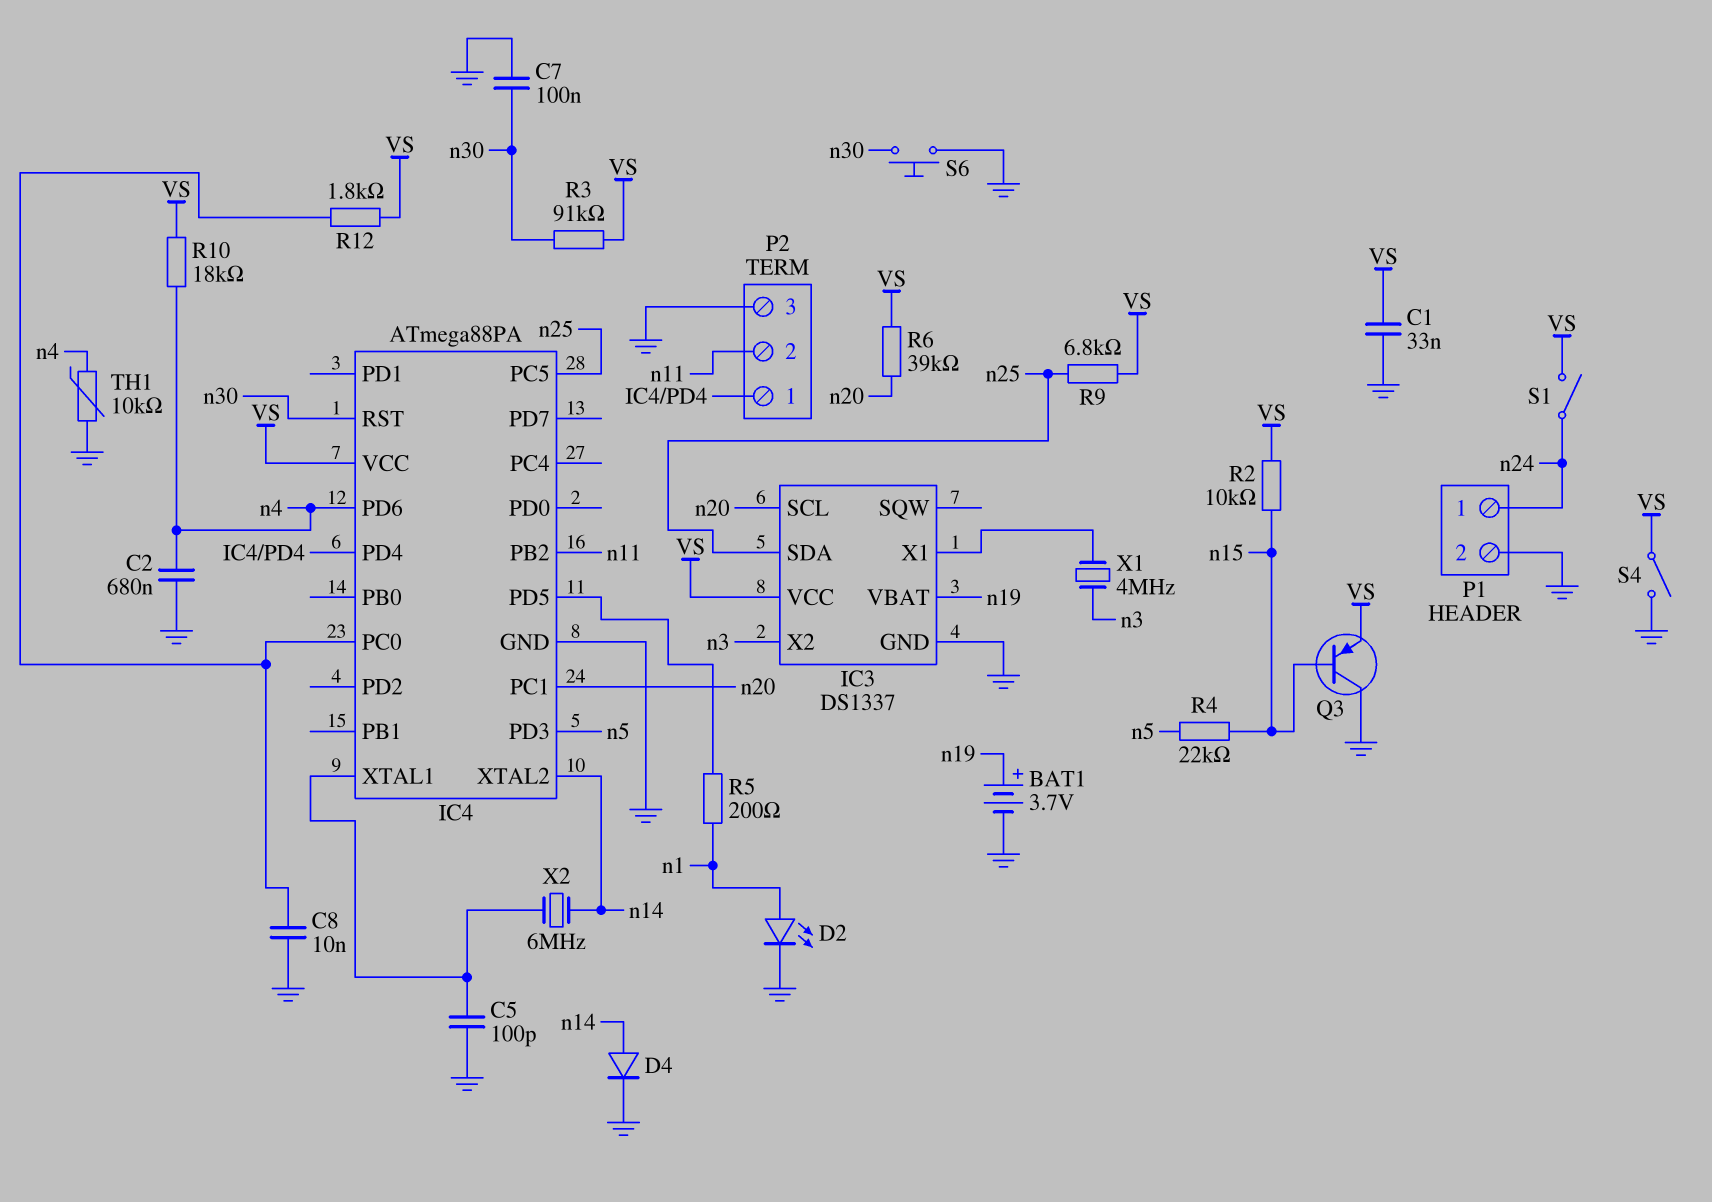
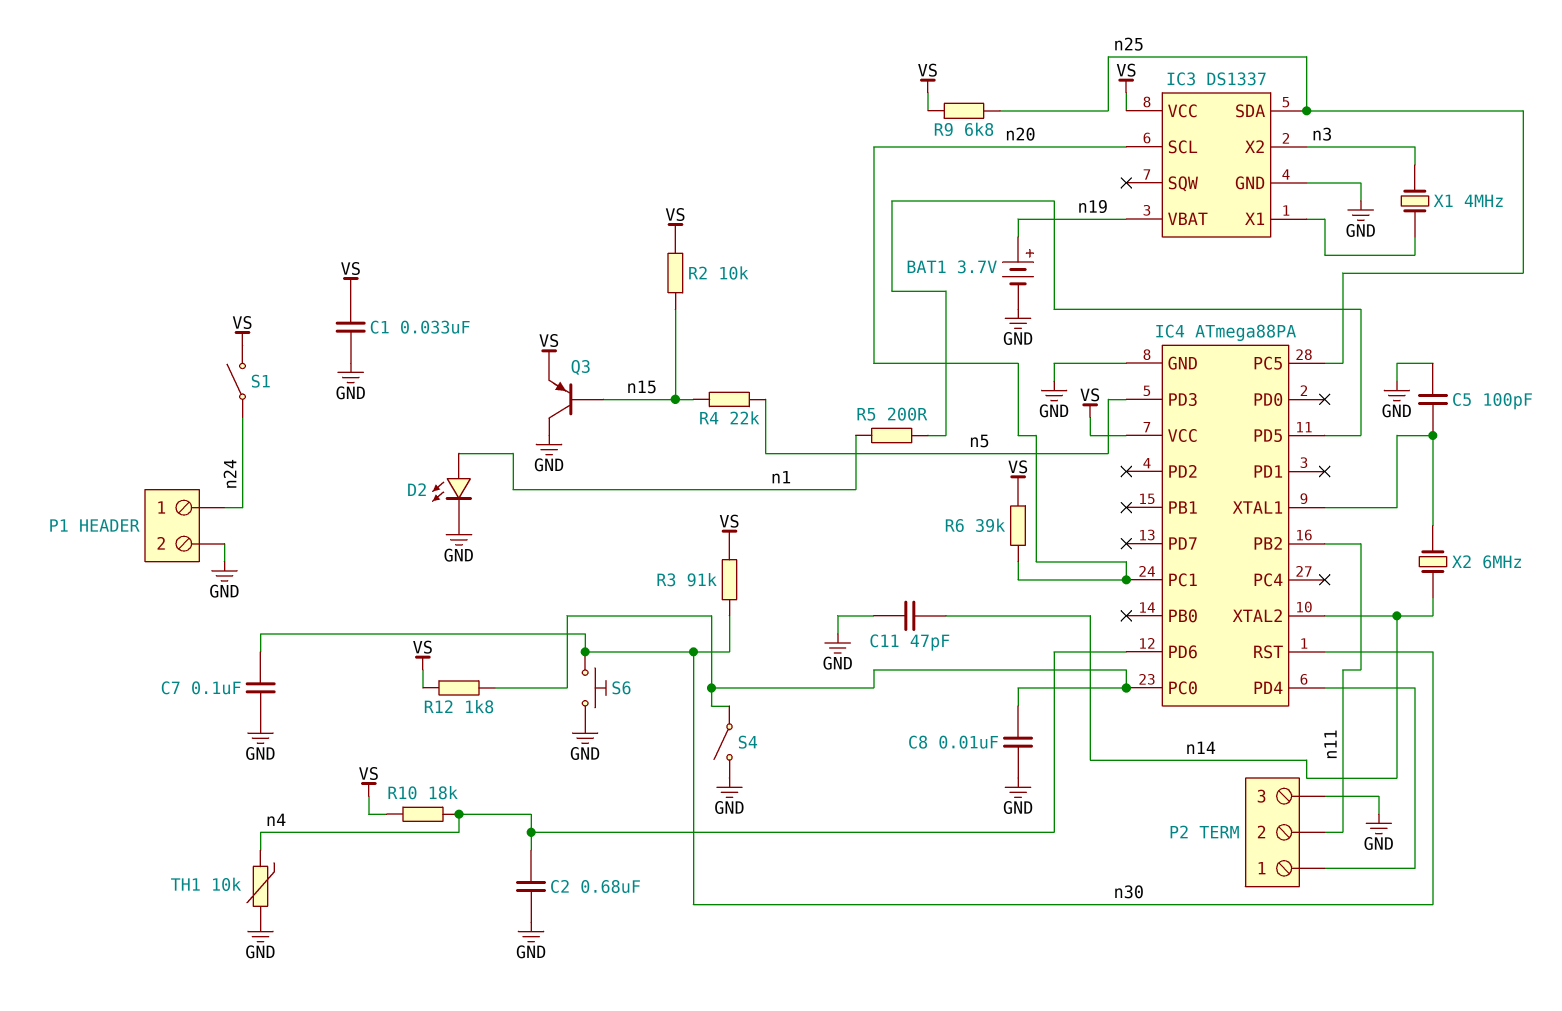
C11: none -> 47pF (GND, n14)
D4: diode (A n14, K GND) -> none
S4: switch (GND, VS) -> switch (GND, IC4/PC0)

